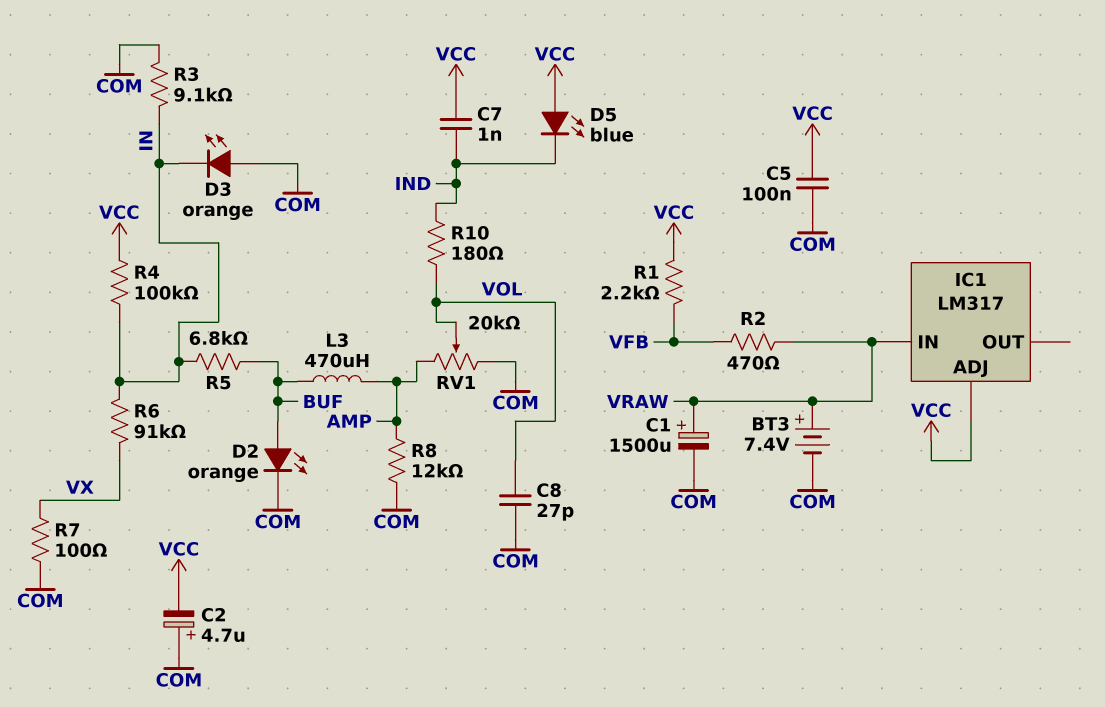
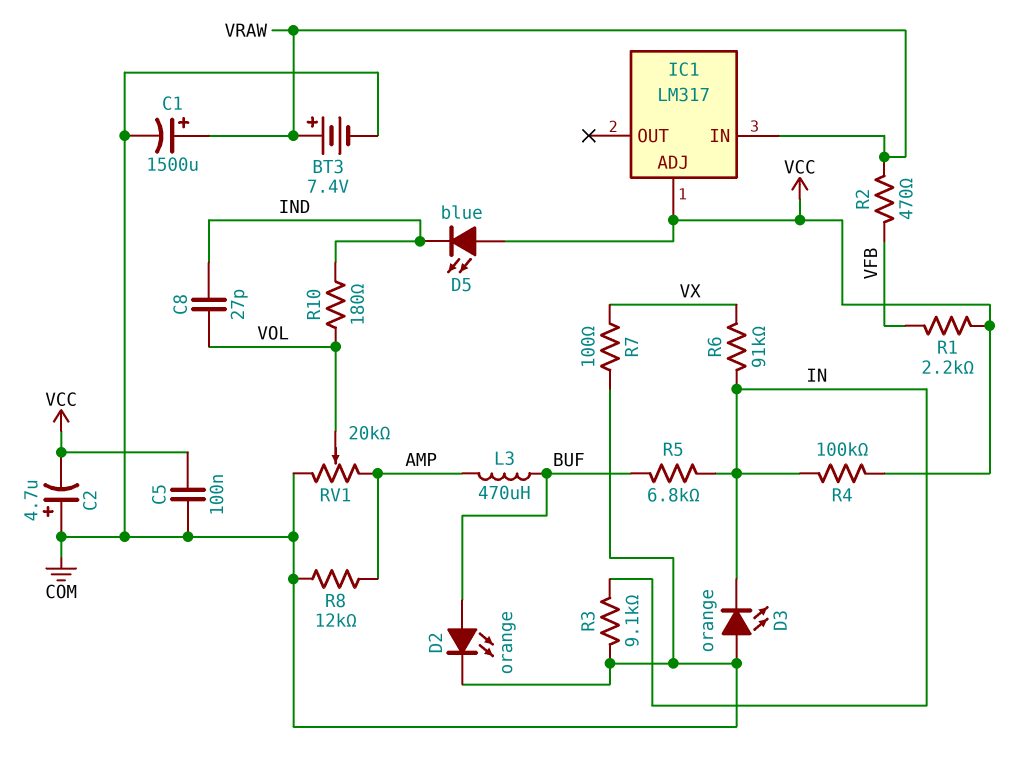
C7: 1nF (IND, VCC) -> none
C8: 27pF (COM, VOL) -> 27pF (IND, VOL)

